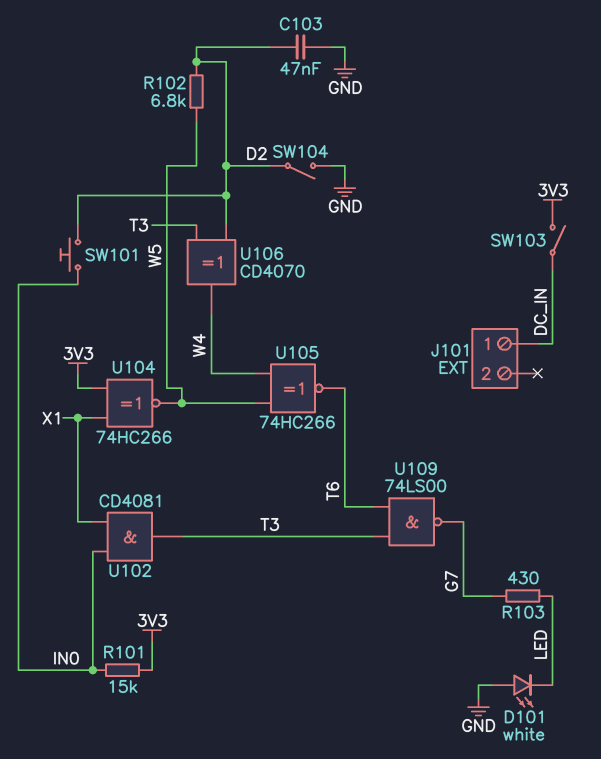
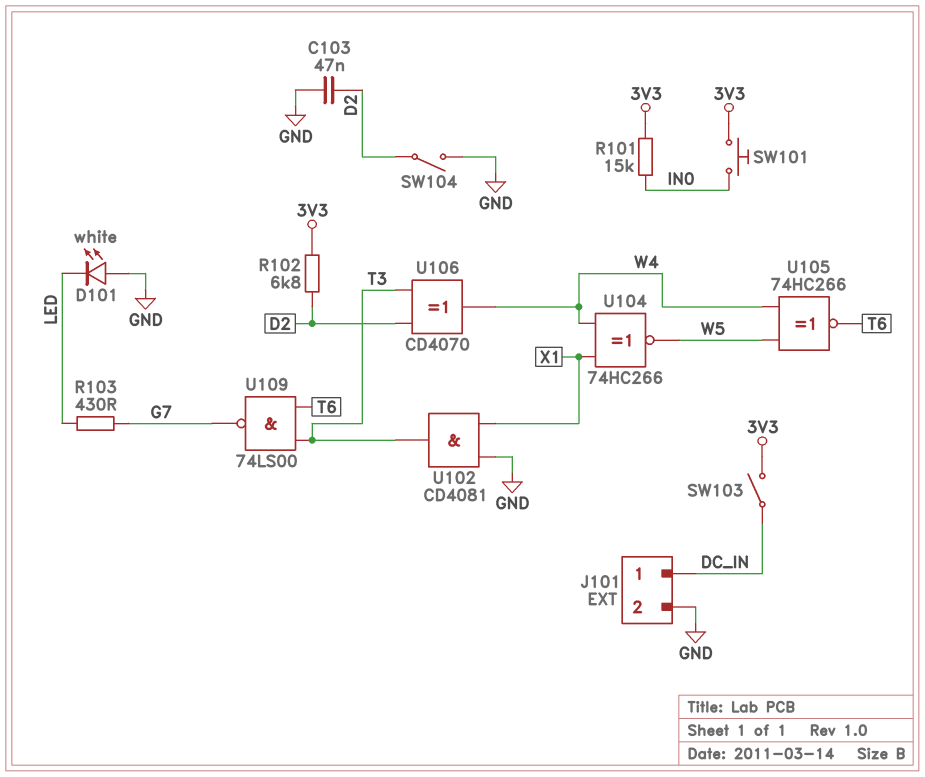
J101 pin 2: none -> GND
R102: 6.8k (D2, W5) -> 6.8k (3V3, D2)
SW101: button (D2, IN0) -> button (3V3, IN0)
U102: AND CD4081 (in IN0, in X1, out T3) -> AND CD4081 (in GND, in X1, out T3)
U104: XNOR 74HC266 (in 3V3, in X1, out W5) -> XNOR 74HC266 (in W4, in X1, out W5)

